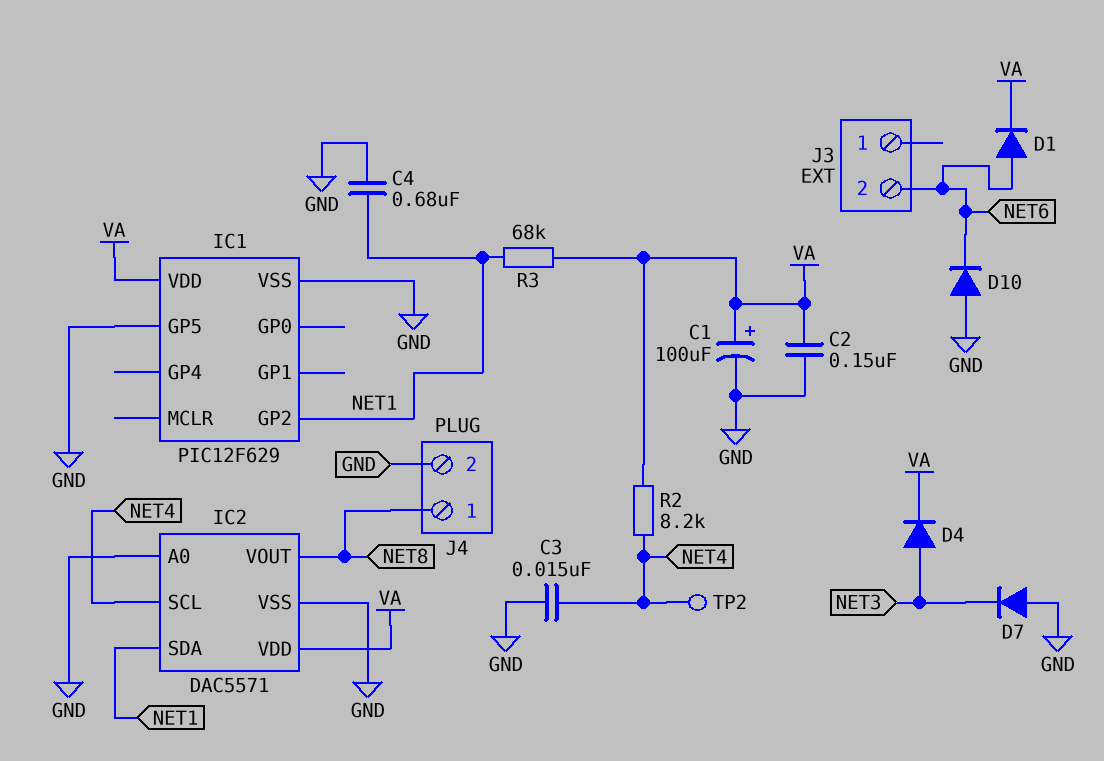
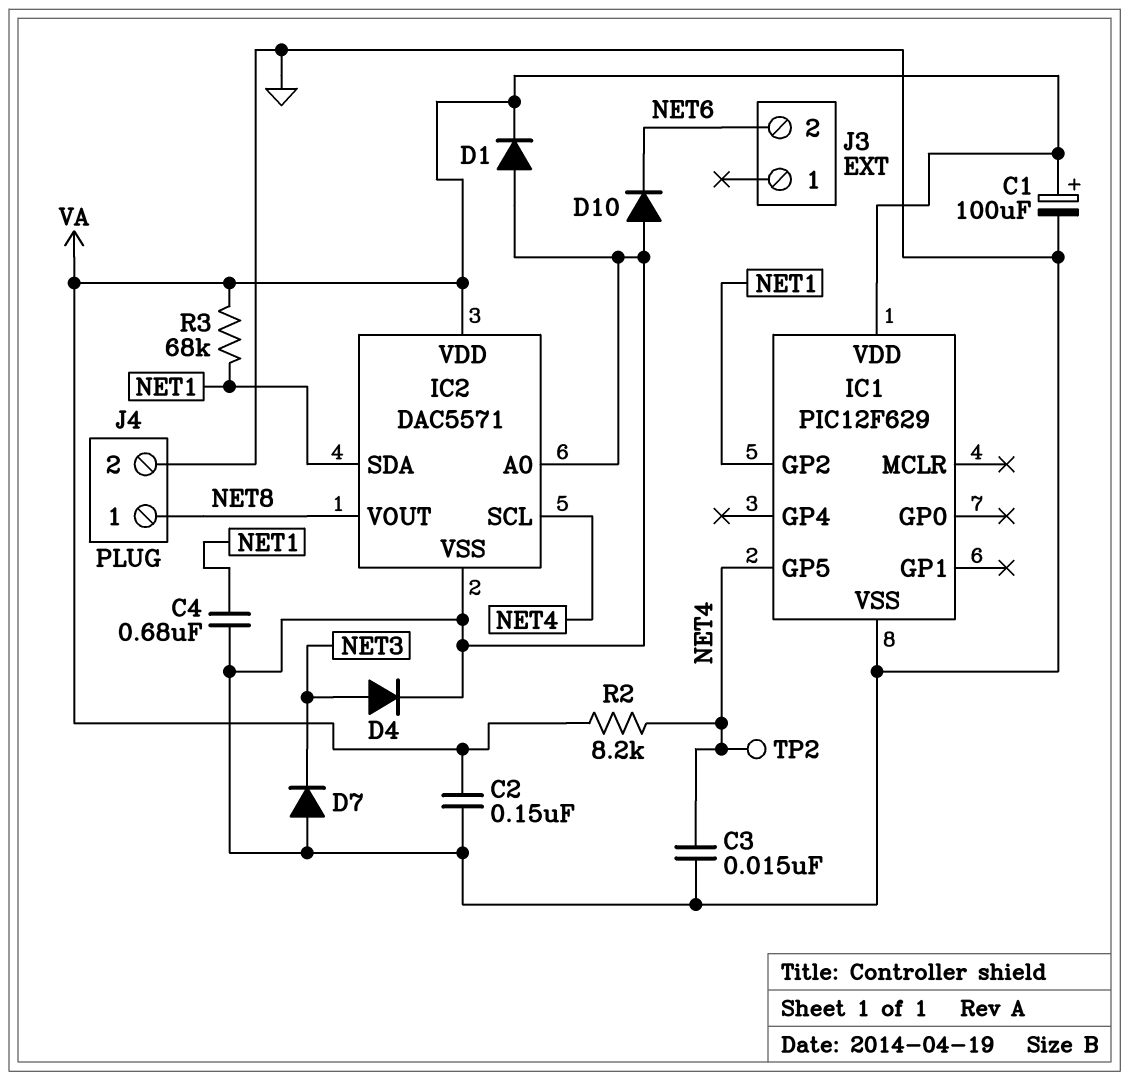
D1: diode (A NET6, K VA) -> diode (A GND, K VA)
D4: diode (A NET3, K VA) -> diode (A NET3, K GND)
IC1 pin GP5: GND -> NET4

